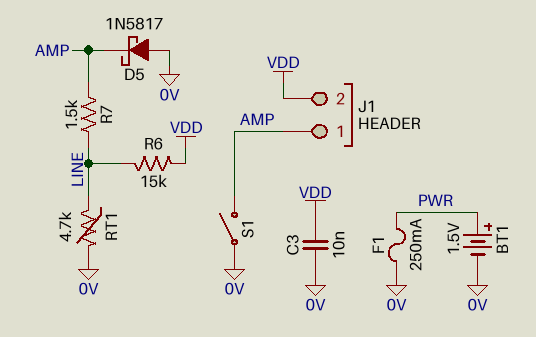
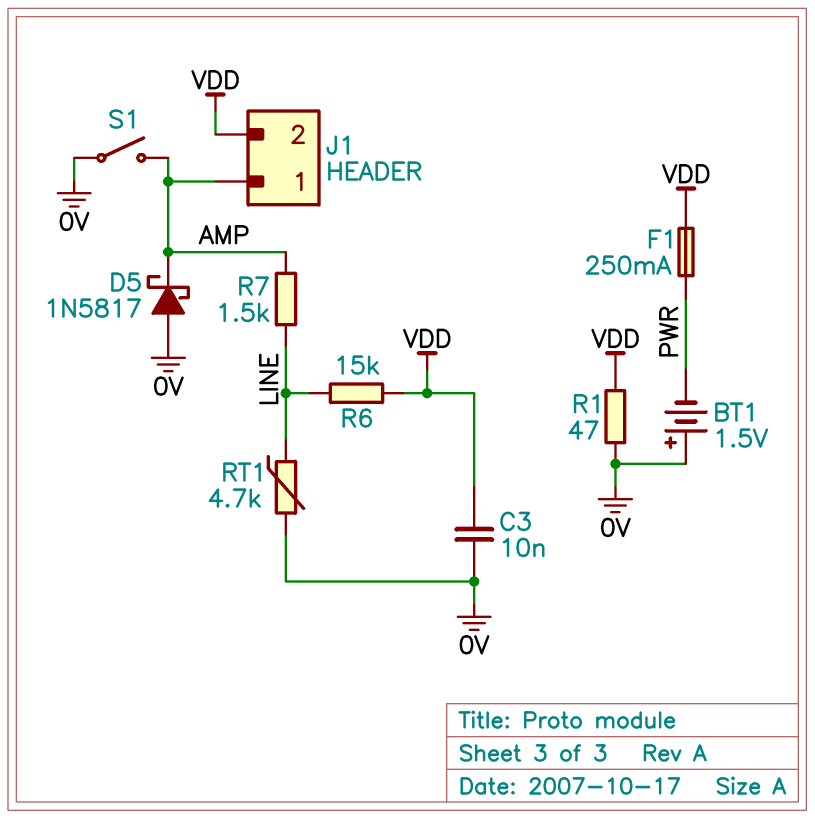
BT1: 1.5V (plus PWR, minus 0V) -> 1.5V (plus 0V, minus PWR)
F1: 250mA (0V, PWR) -> 250mA (PWR, VDD)
R1: none -> 47 (0V, VDD)

